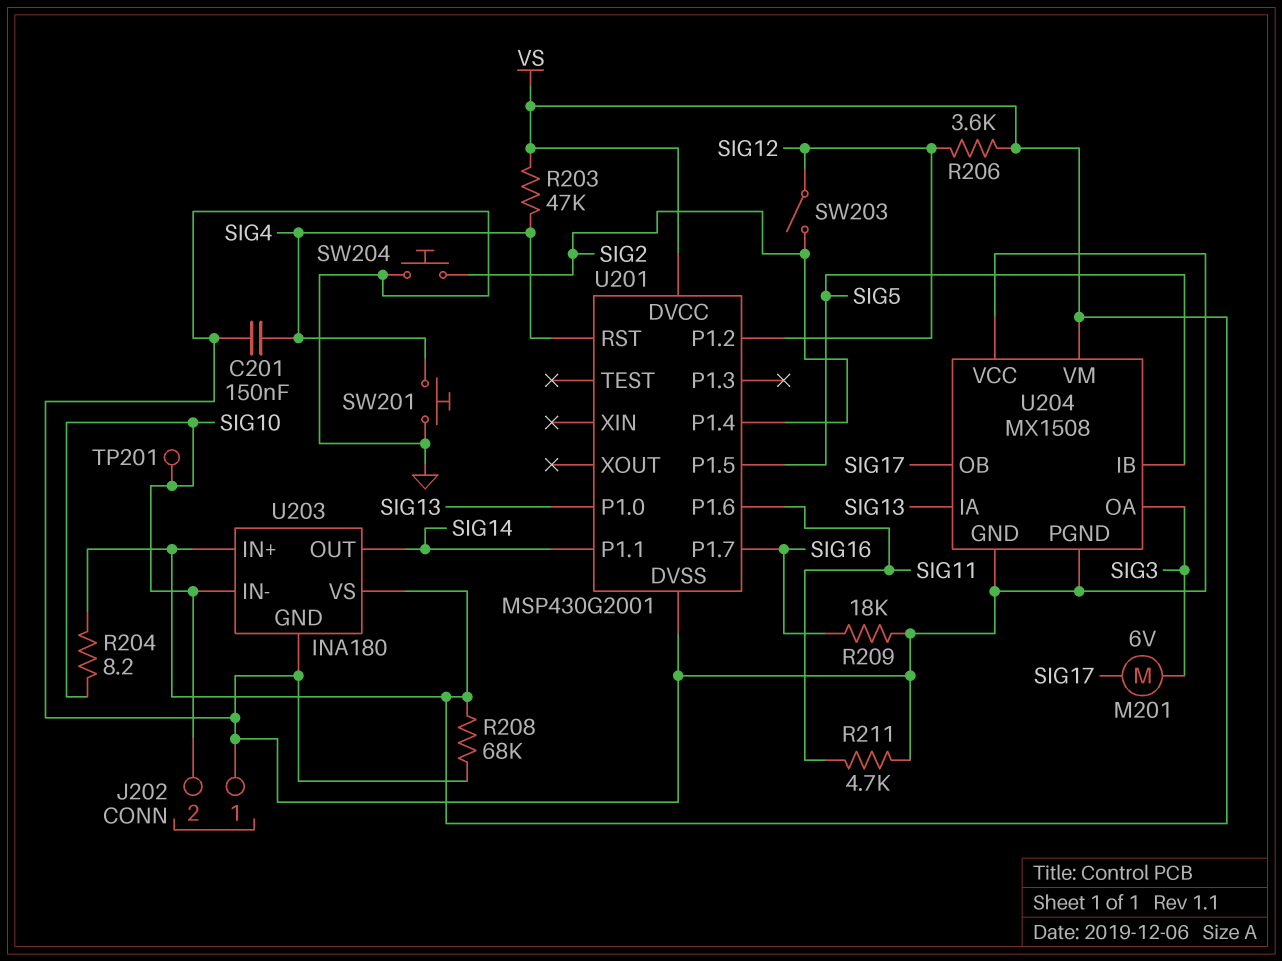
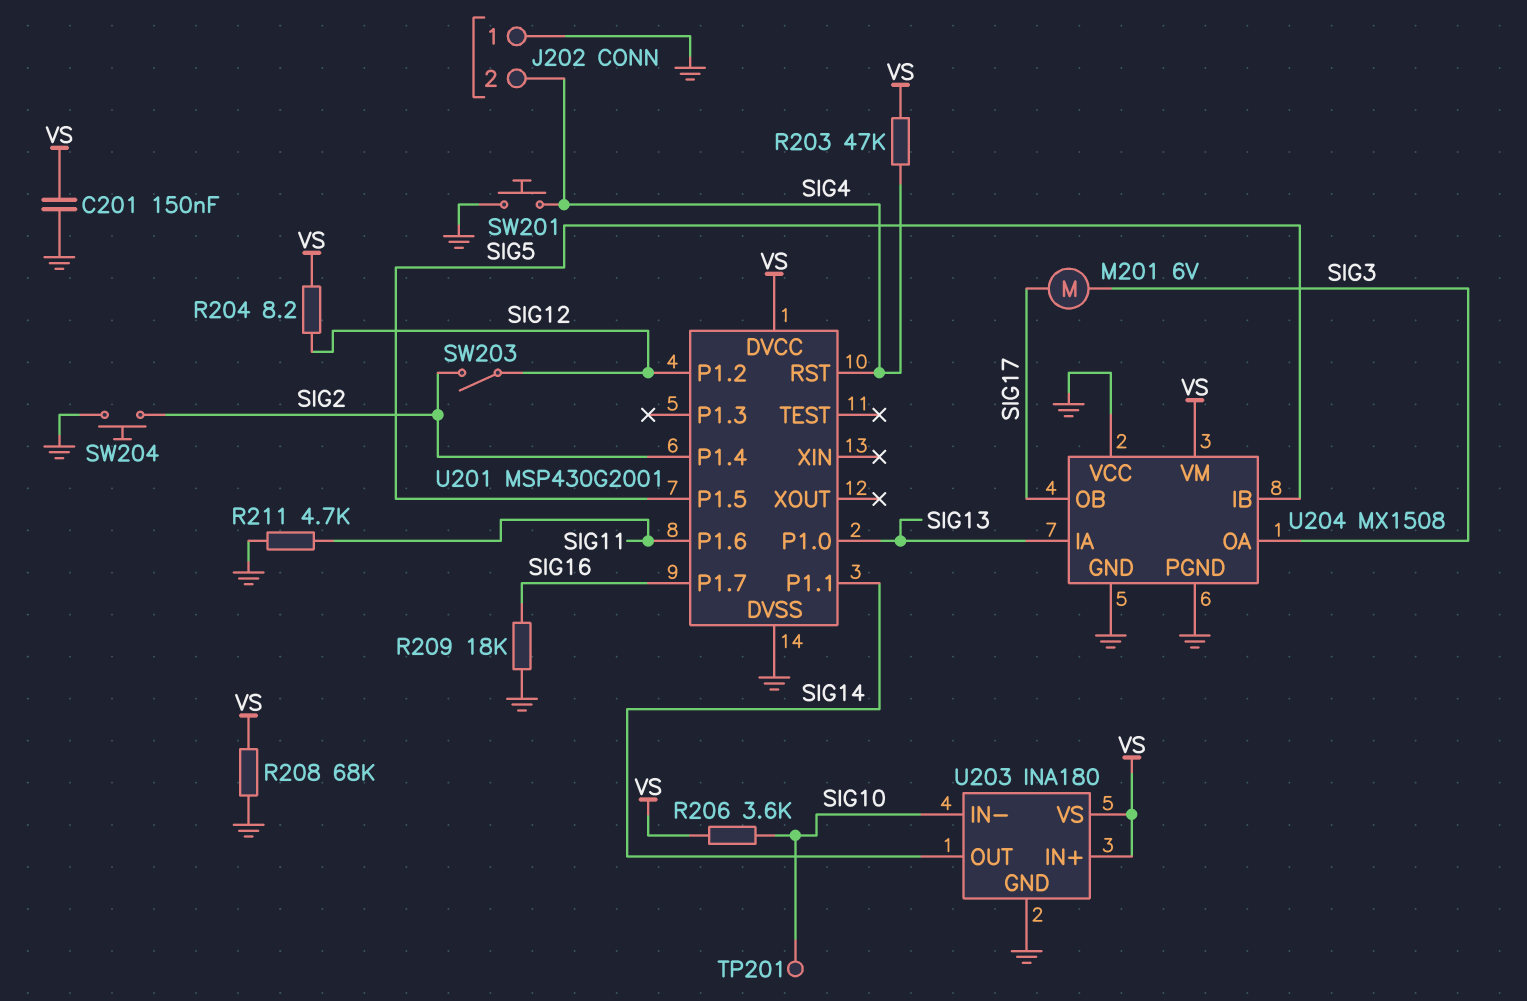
C201: 150nF (GND, SIG4) -> 150nF (GND, VS)
J202 pin 2: SIG10 -> SIG4
R204: 8.2 (SIG10, VS) -> 8.2 (SIG12, VS)
R206: 3.6k (SIG12, VS) -> 3.6k (SIG10, VS)

